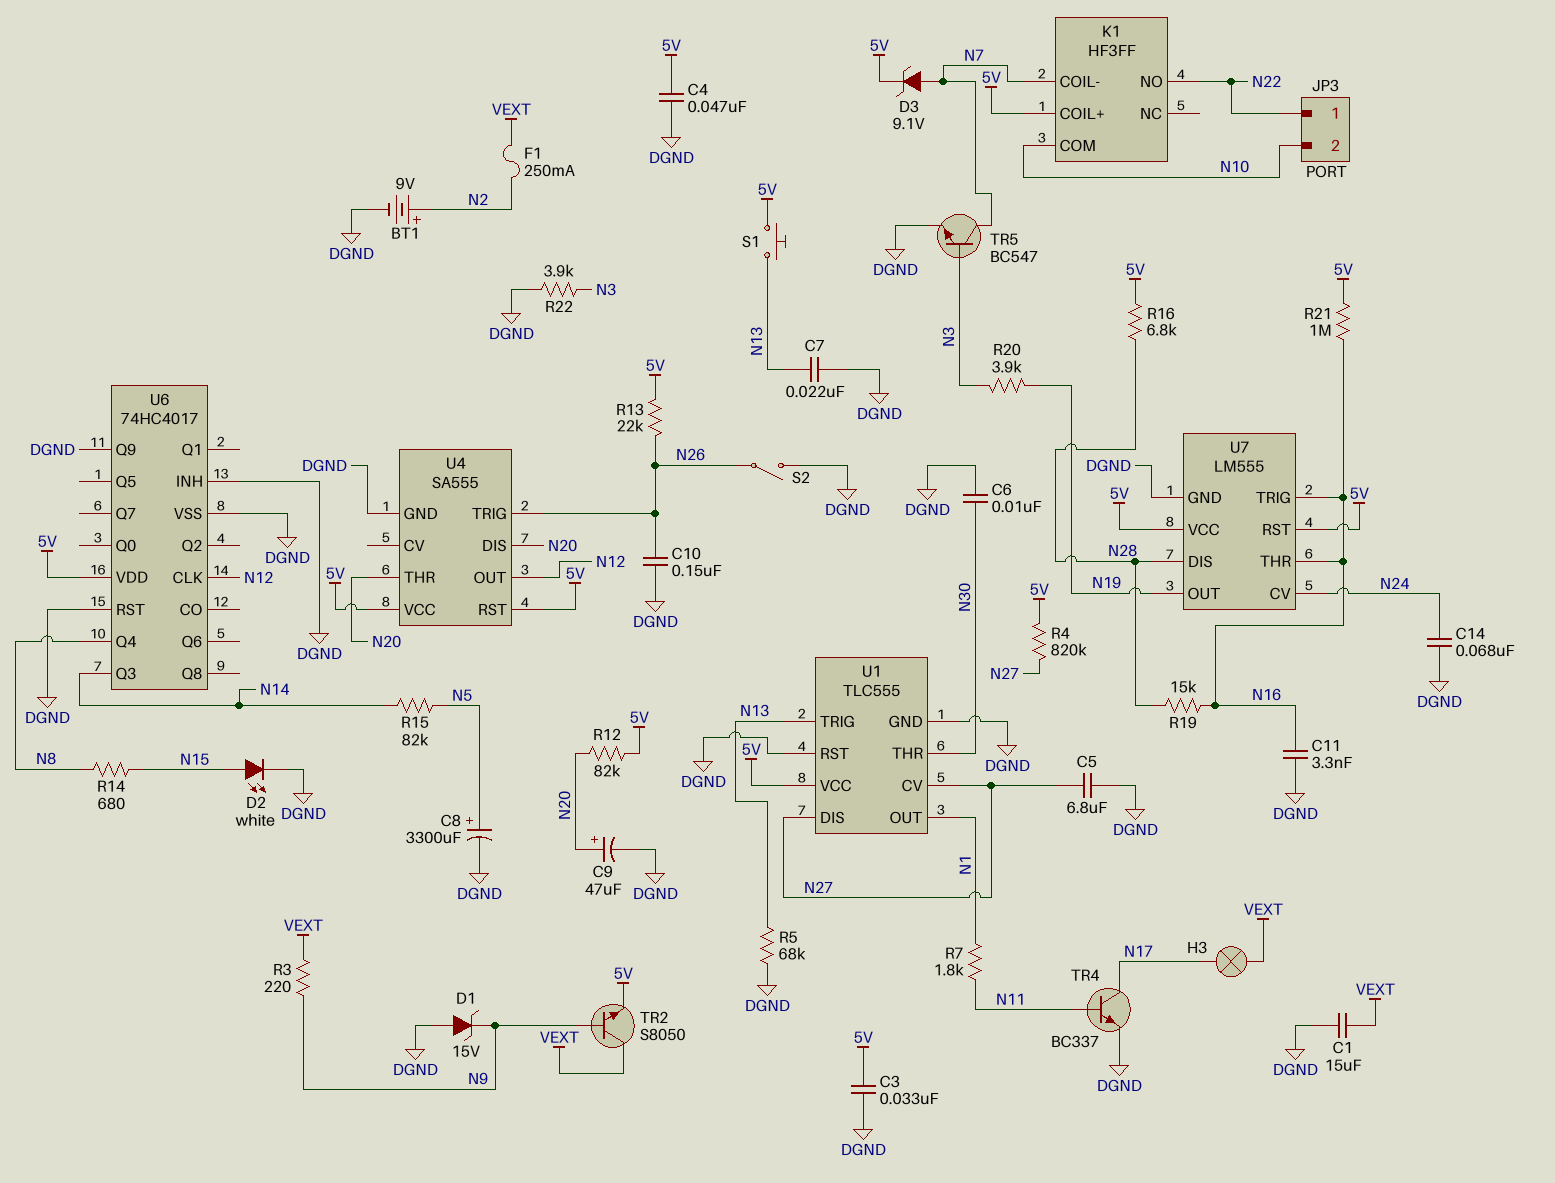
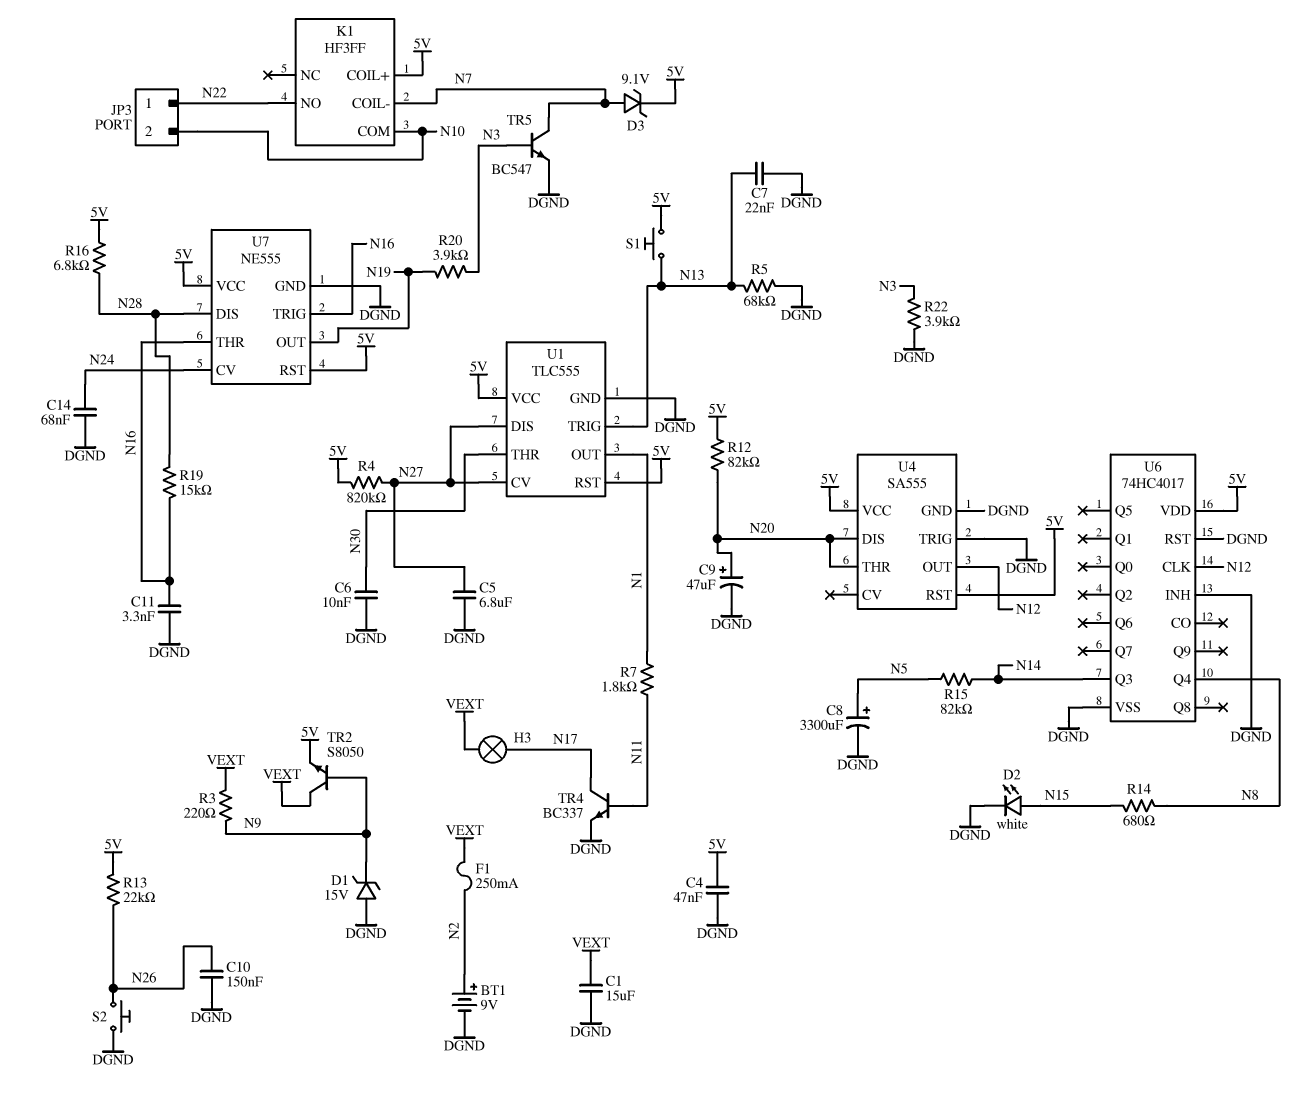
C3: 33nF (5V, DGND) -> none
R21: 1M (5V, N16) -> none
S2: switch (DGND, N26) -> button (DGND, N26)
U1 pin RST: DGND -> 5V
U4 pin TRIG: N26 -> DGND
U6 pin Q9: DGND -> none
U7: LM555 -> NE555

